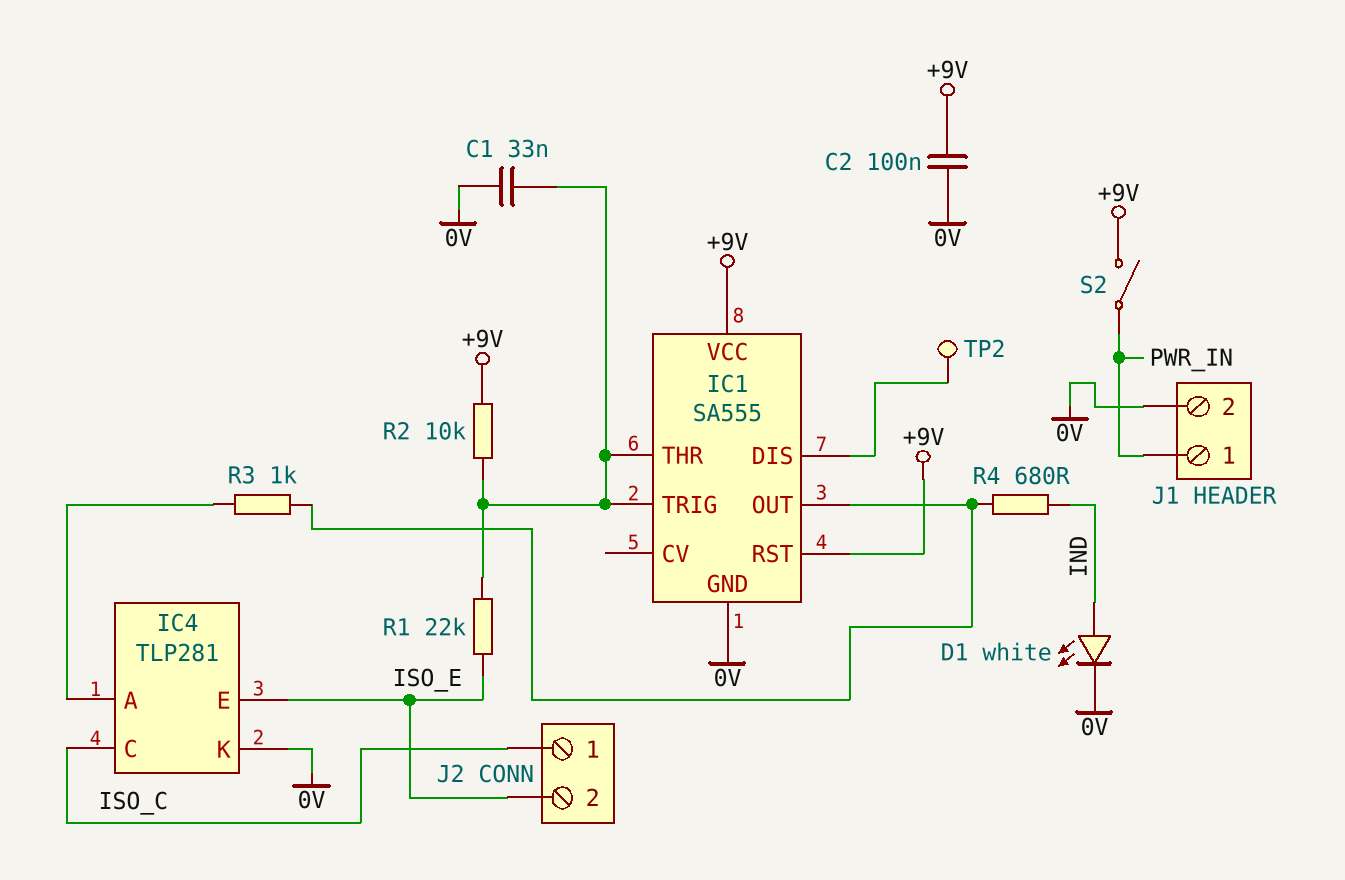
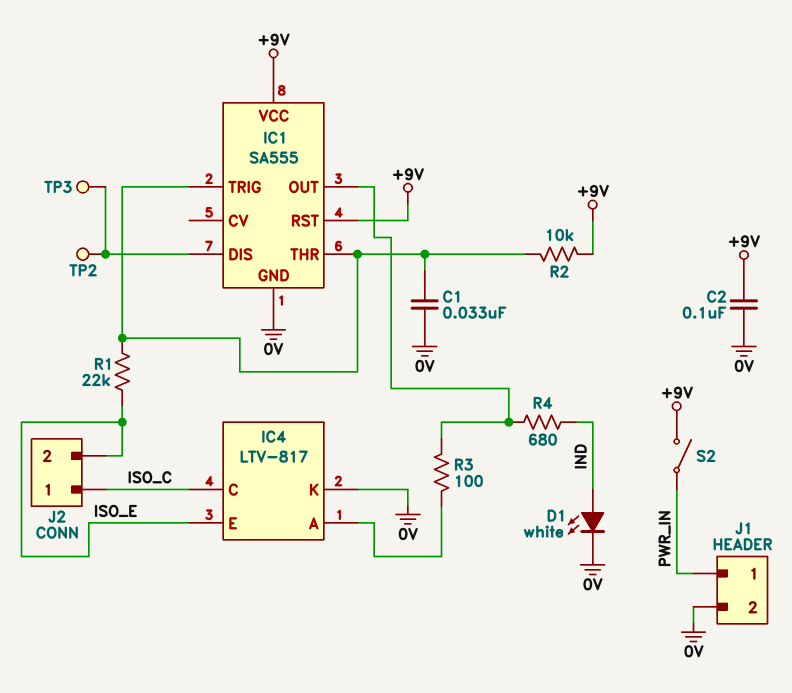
IC4: TLP281 -> LTV-817
R3: 1k (IC1/OUT, IC4/A) -> 100 (IC1/OUT, IC4/A)
TP3: none -> test point (IC1/DIS)

